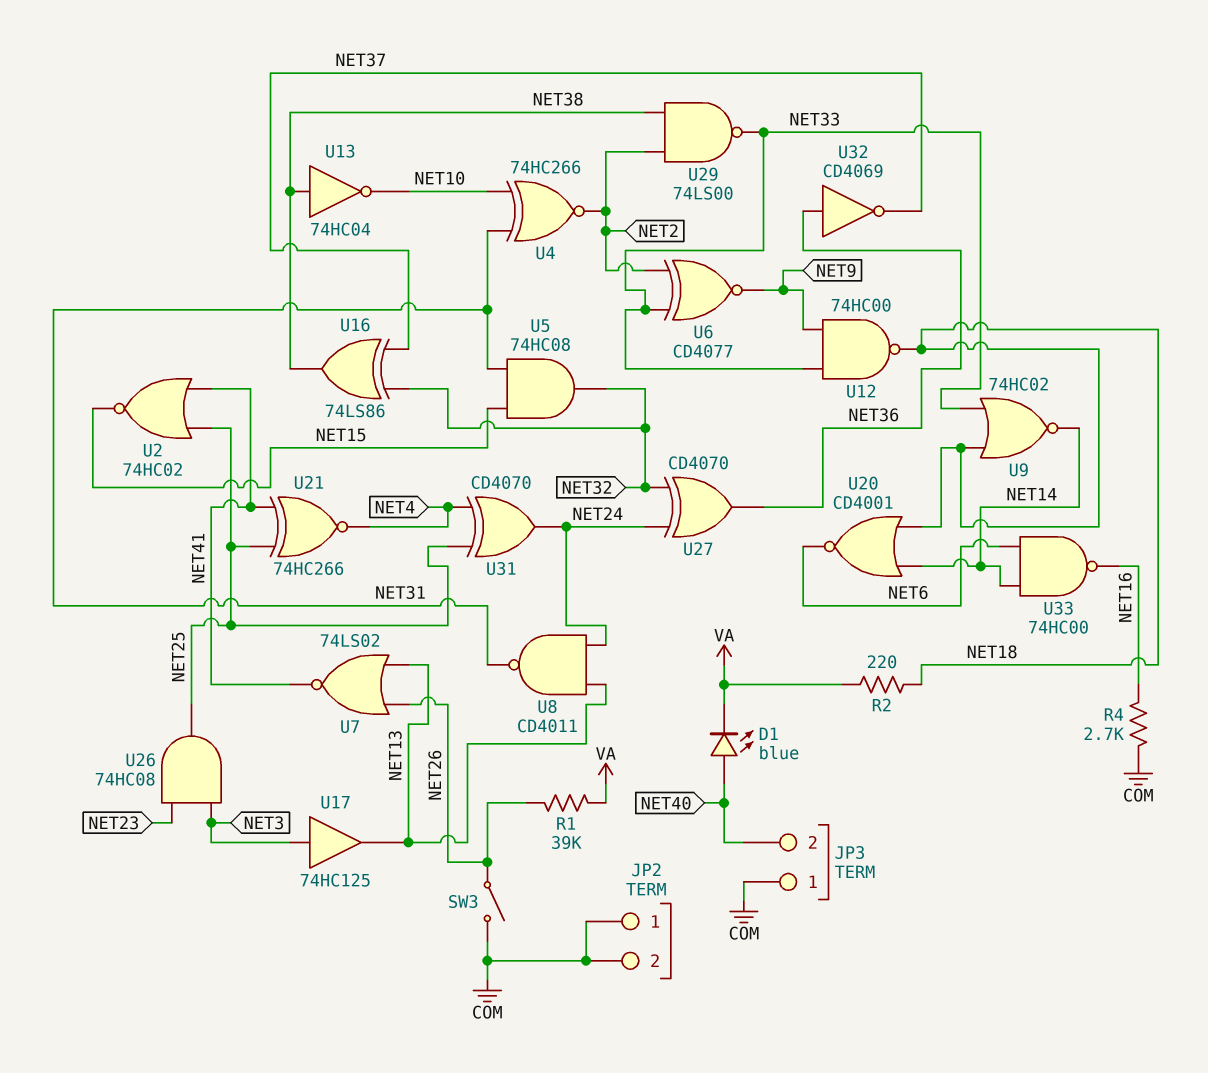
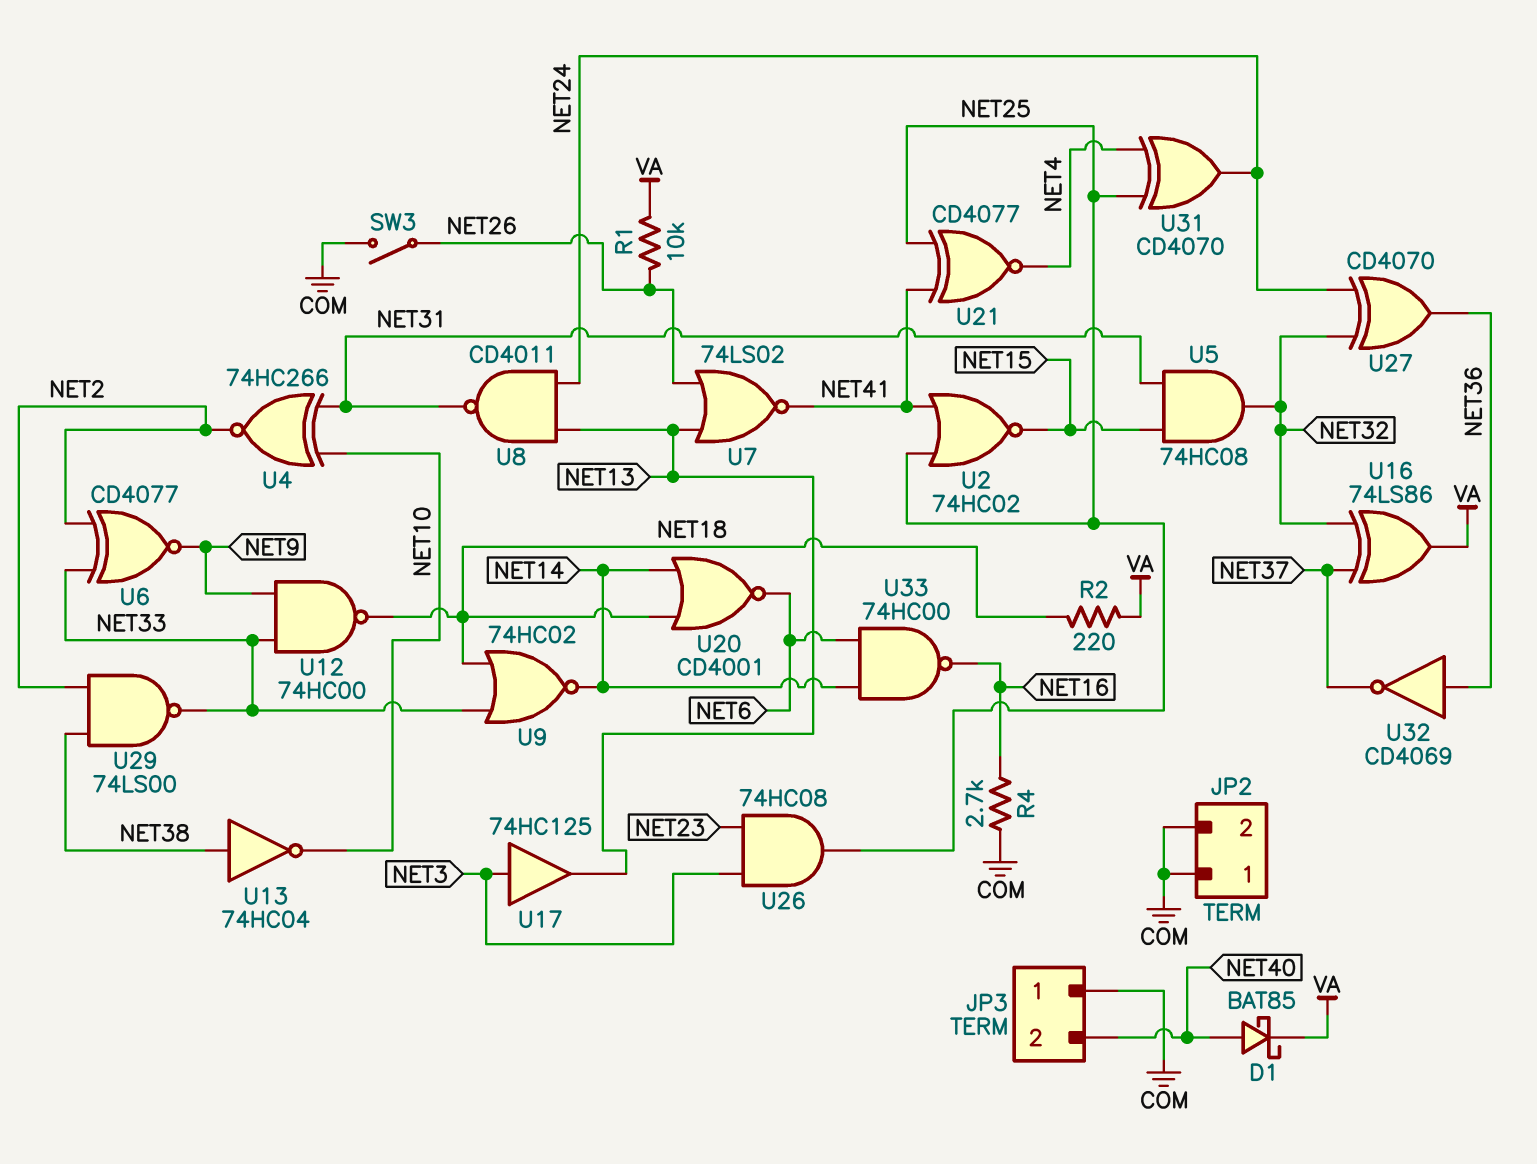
D1: LED blue (A NET40, K VA) -> schottky BAT85 (A NET40, K VA)
R1: 39k (NET26, VA) -> 10k (NET26, VA)
U16: XOR 74LS86 (in NET32, in NET37, out NET38) -> XOR 74LS86 (in NET32, in NET37, out VA)
U21: XNOR 74HC266 (in NET25, in NET41, out NET4) -> XNOR CD4077 (in NET25, in NET41, out NET4)

